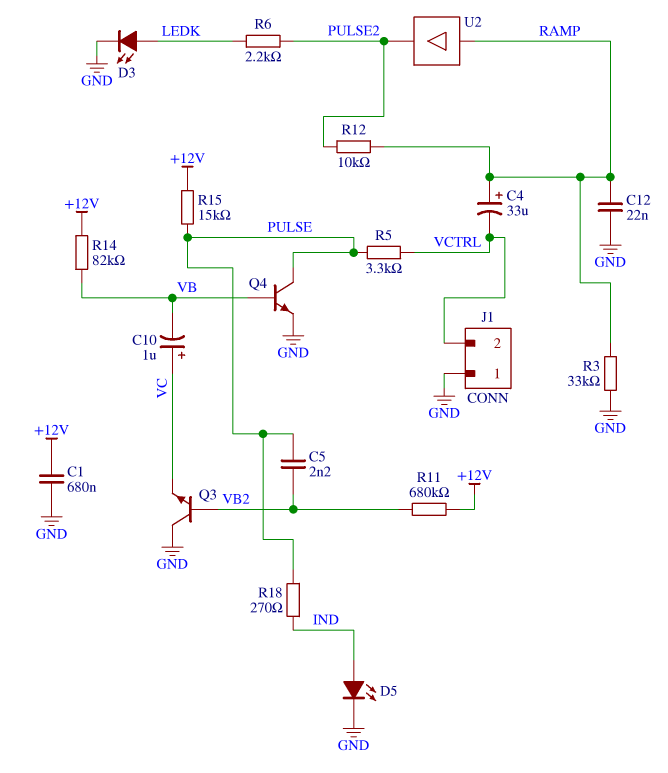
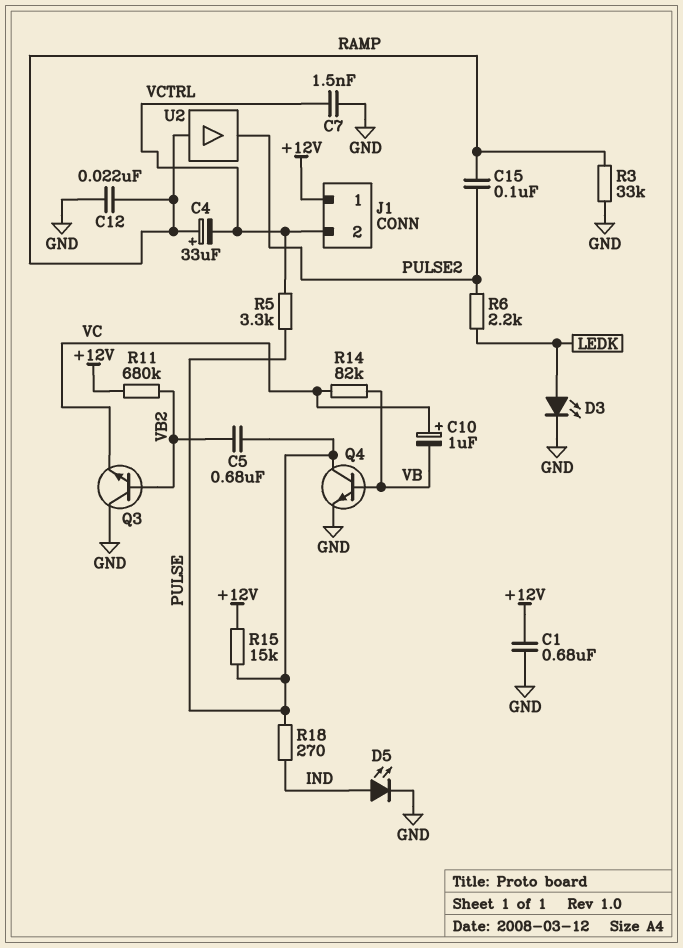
C5: 2.2nF (PULSE, VB2) -> 680nF (PULSE, VB2)
C7: none -> 1.5nF (GND, VCTRL)
C15: none -> 100nF (PULSE2, RAMP)
J1 pin 1: GND -> +12V
R12: 10k (PULSE2, RAMP) -> none
R14: 82k (+12V, VB) -> 82k (VB, VC)

